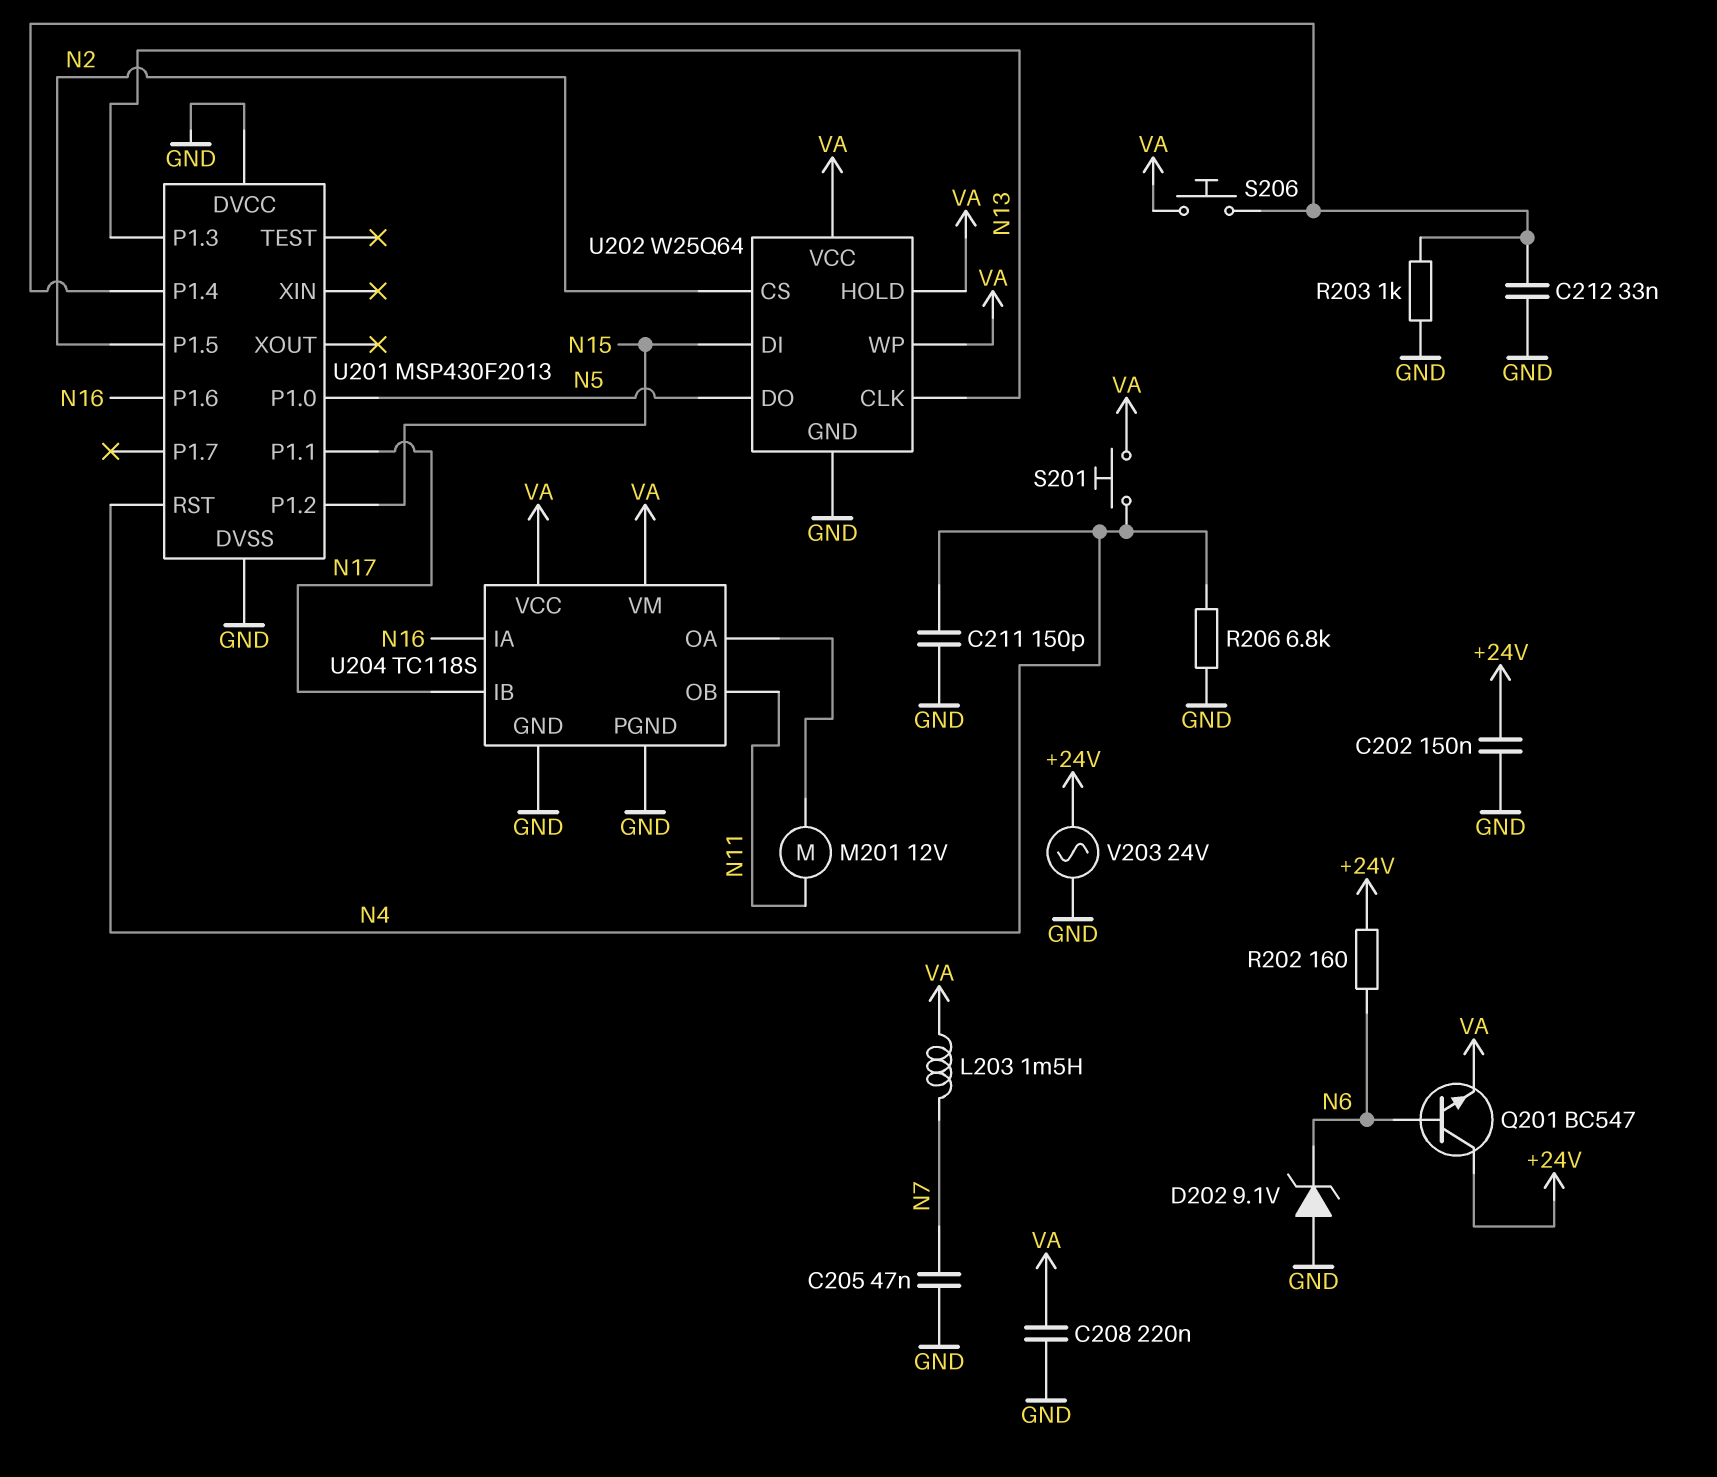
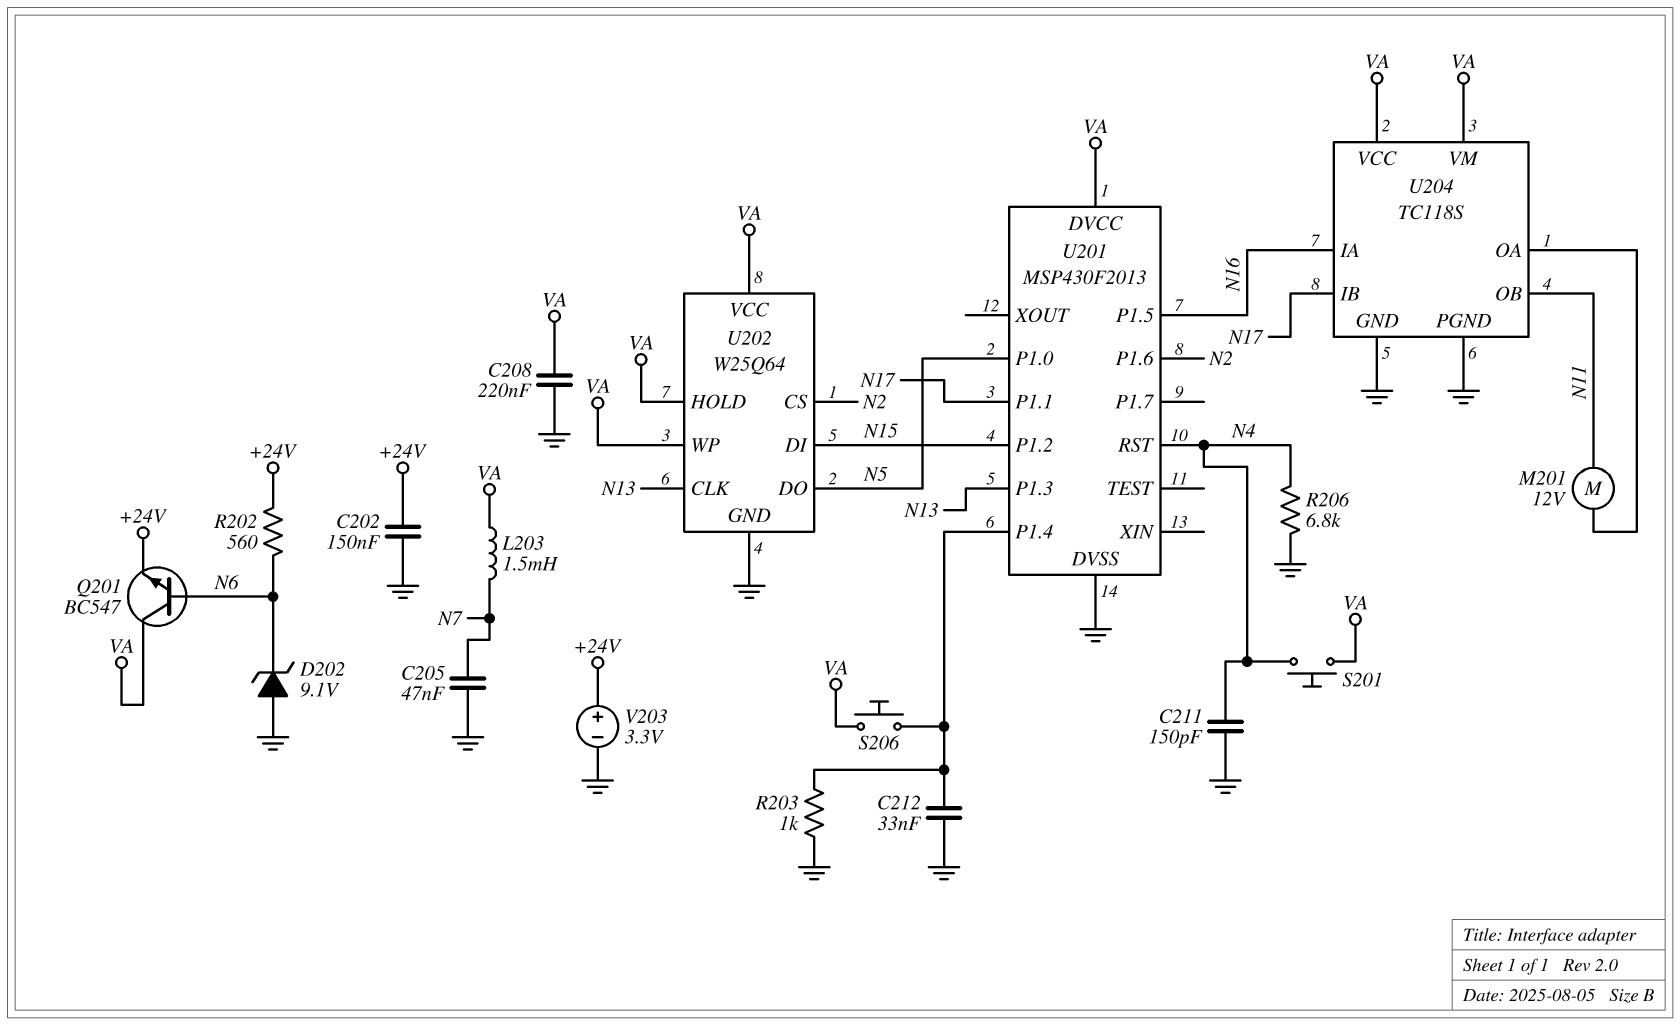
Q201: NPN BC547 (B N6, C +24V, E VA) -> NPN BC547 (B N6, C VA, E +24V)
R202: 160 (+24V, N6) -> 560 (+24V, N6)
U201 pin DVCC: GND -> VA
U201 pin P1.5: N2 -> N16
U201 pin P1.6: N16 -> N2
V203: AC 24V (+24V, GND) -> 3.3V (plus +24V, minus GND)

